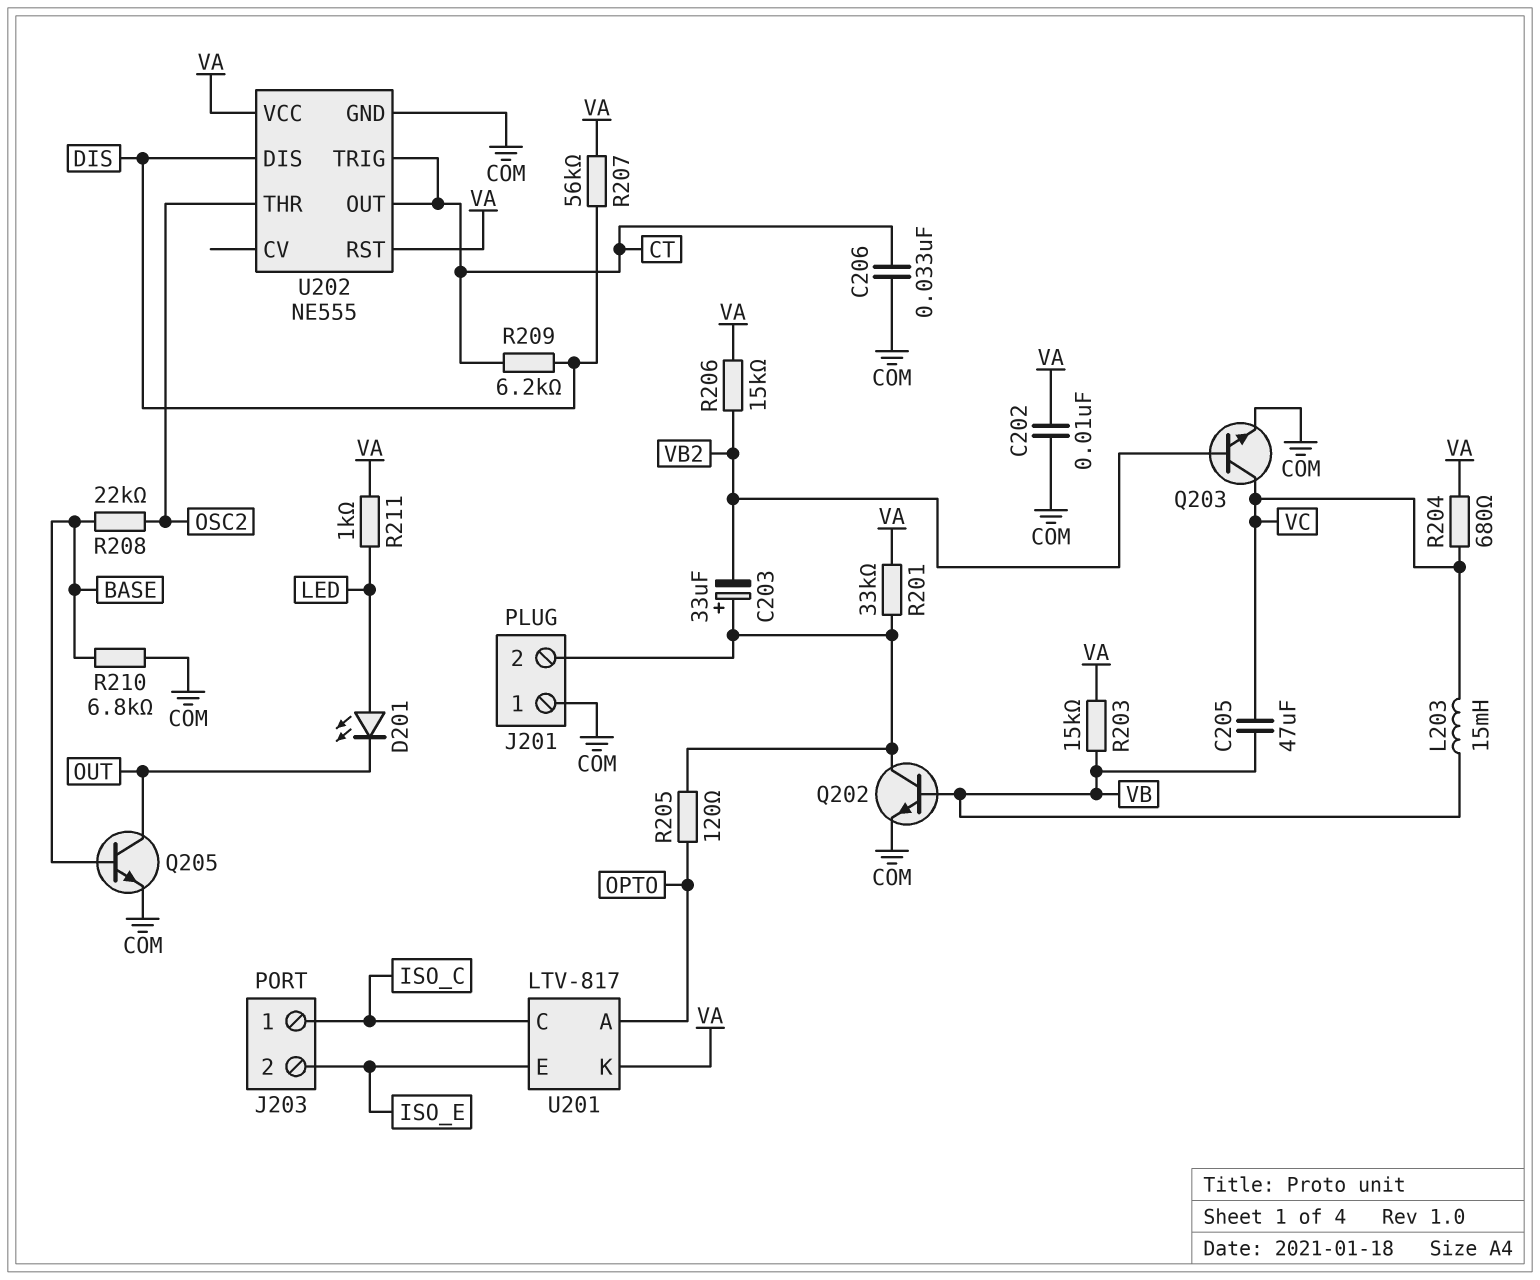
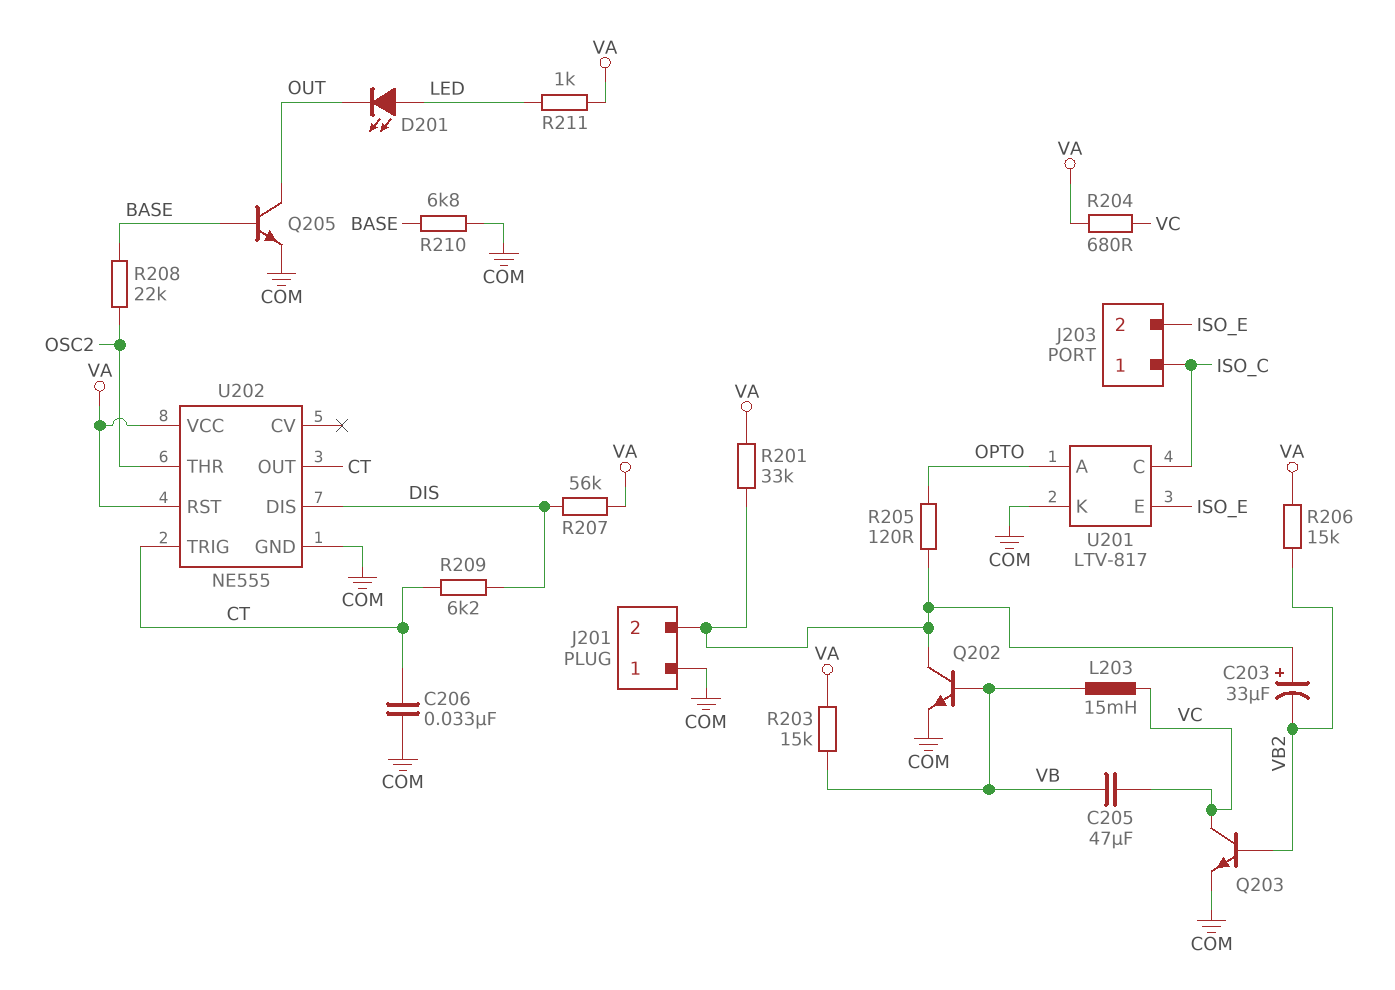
C202: 10nF (COM, VA) -> none
U201 pin K: VA -> COM

